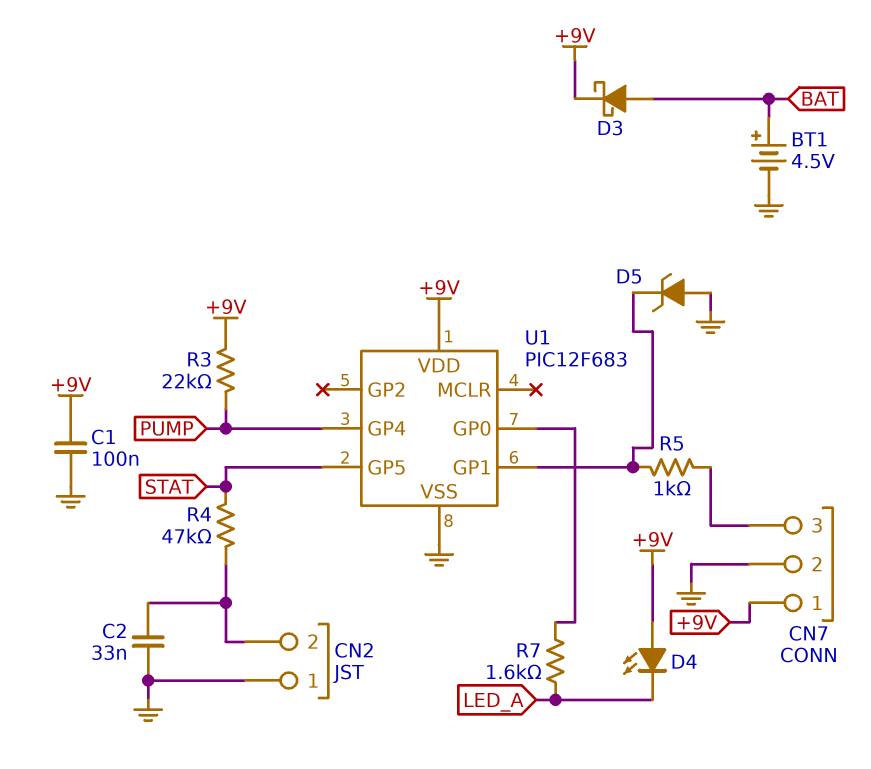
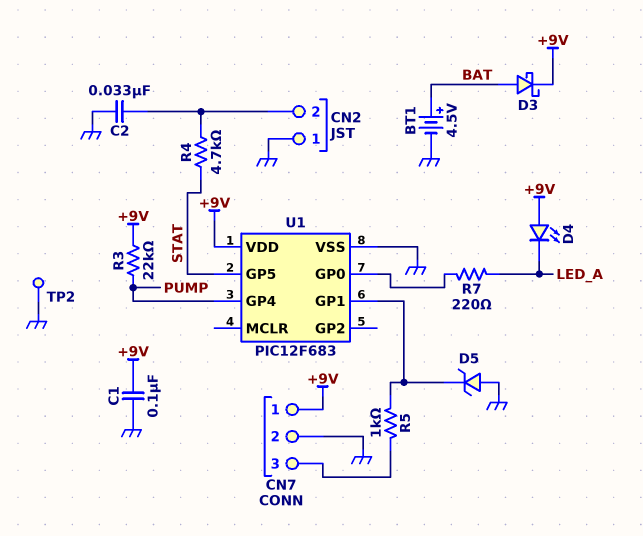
R4: 47k (CN2/2, STAT) -> 4.7k (CN2/2, STAT)
R7: 1.6k (LED_A, U1/GP0) -> 220 (LED_A, U1/GP0)
TP2: none -> test point (GND)

